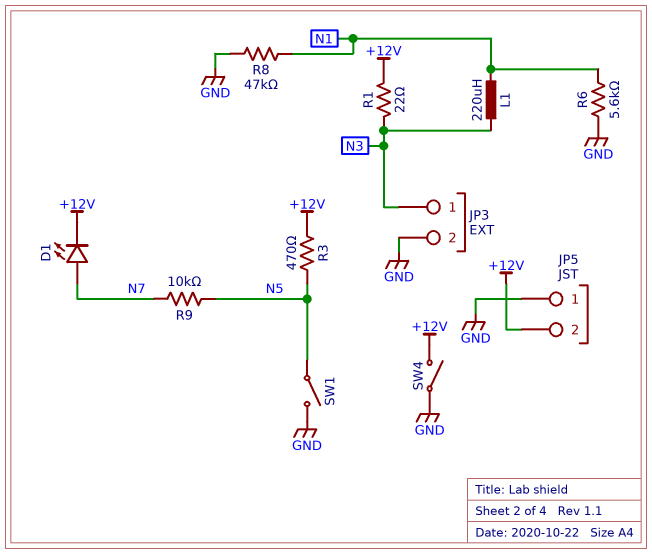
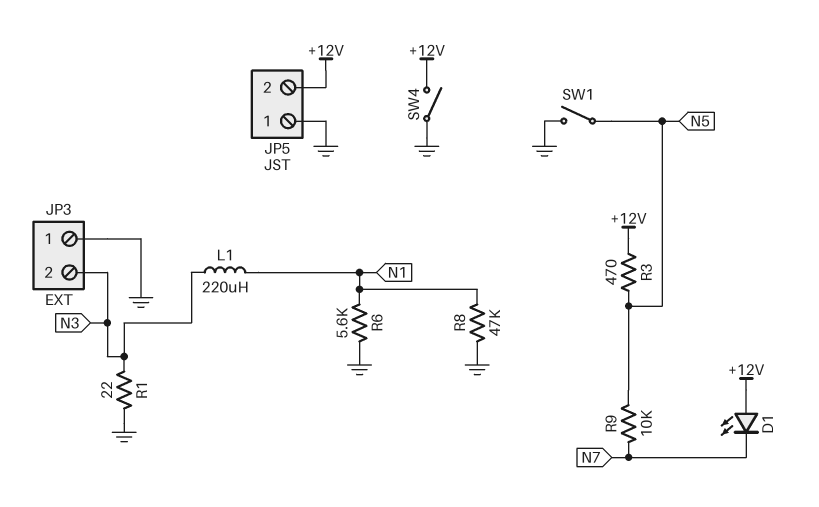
D1: LED (A N7, K +12V) -> LED (A +12V, K N7)
JP3 pin 1: N3 -> GND
JP3 pin 2: GND -> N3
R1: 22 (+12V, N3) -> 22 (GND, N3)

